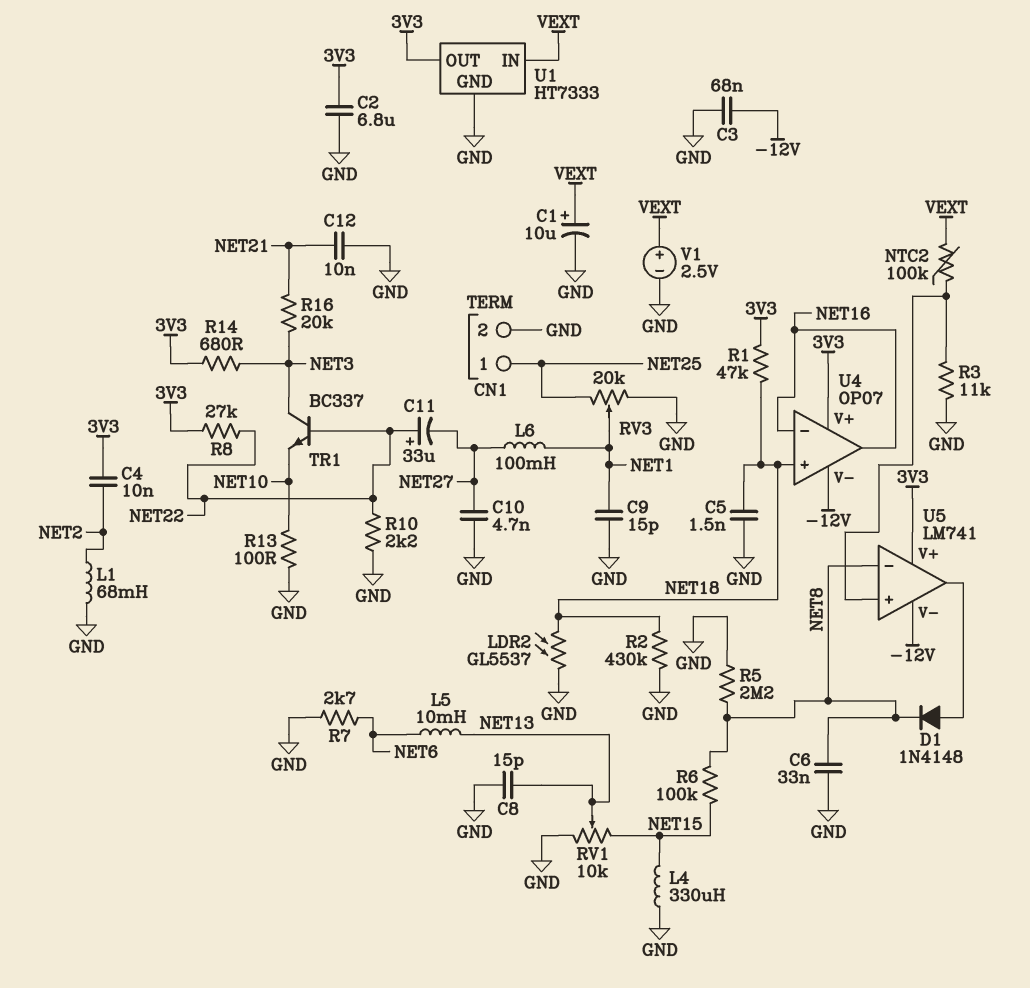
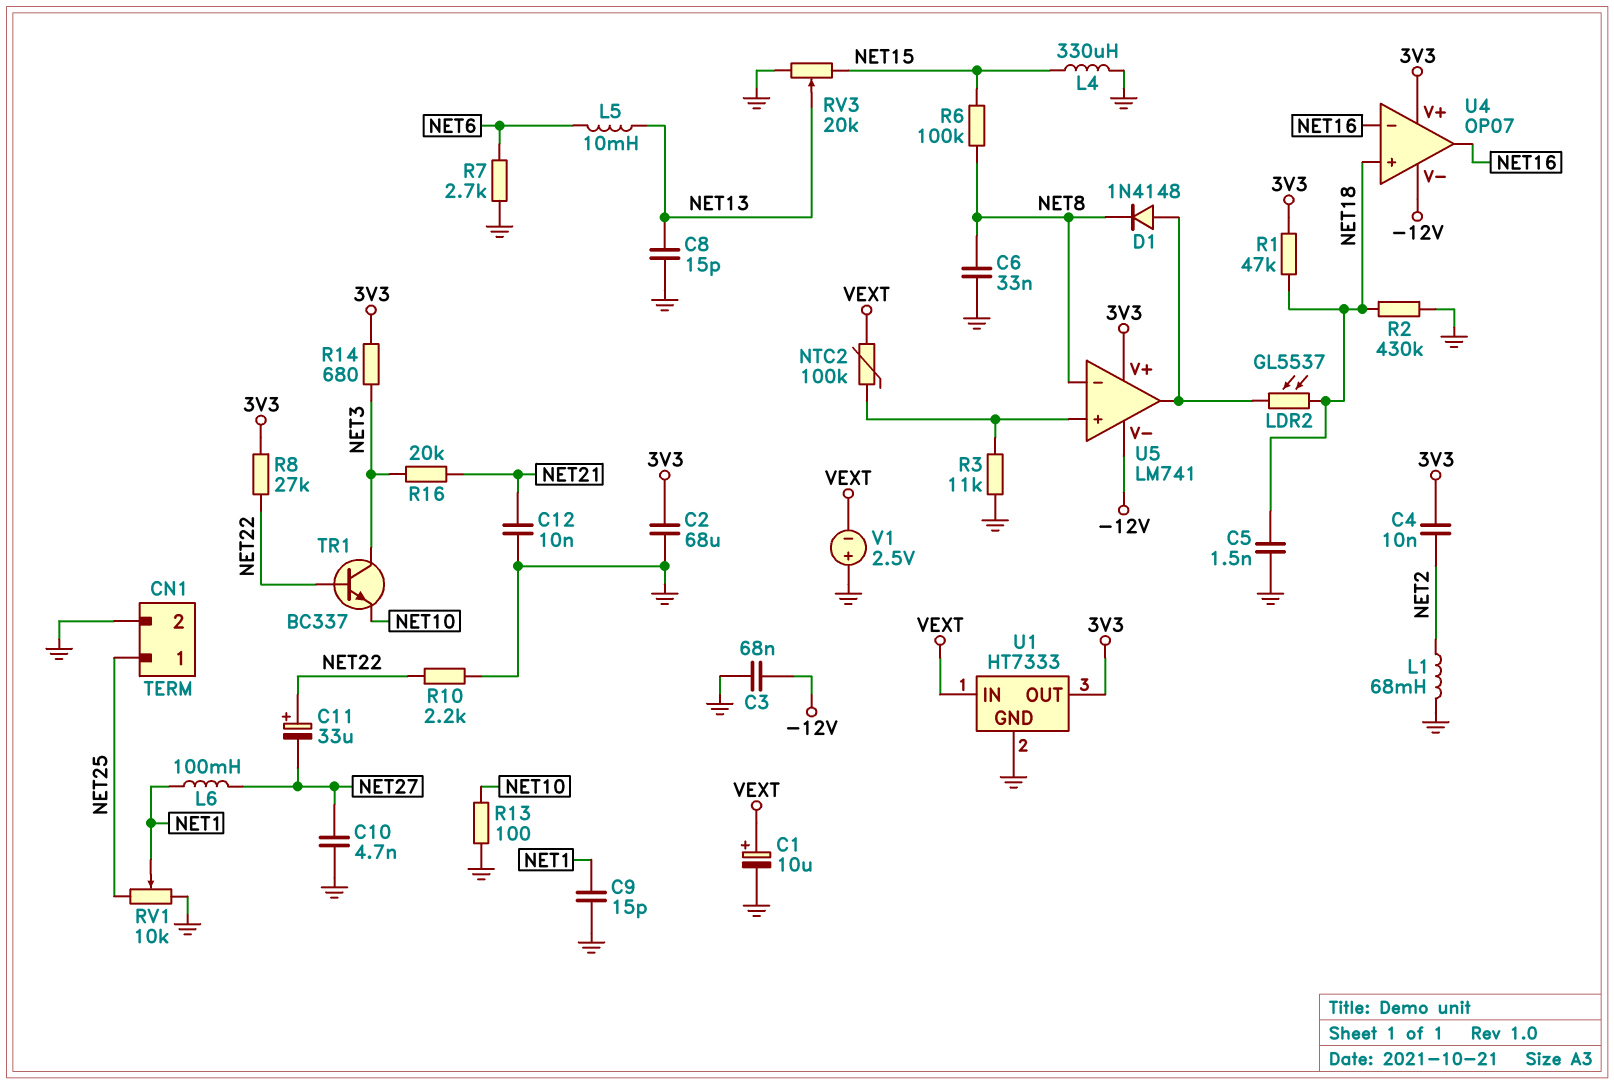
C2: 6.8uF (3V3, GND) -> 68uF (3V3, GND)
LDR2: GL5537 (GND, NET18) -> GL5537 (NET18, U5/out)
R5: 2.2M (GND, NET8) -> none
RV1: 10k (GND, NET15, wiper NET13) -> 10k (GND, NET25, wiper NET1)
RV3: 20k (GND, NET25, wiper NET1) -> 20k (GND, NET15, wiper NET13)
V1: 2.5V (plus VEXT, minus GND) -> 2.5V (plus GND, minus VEXT)

